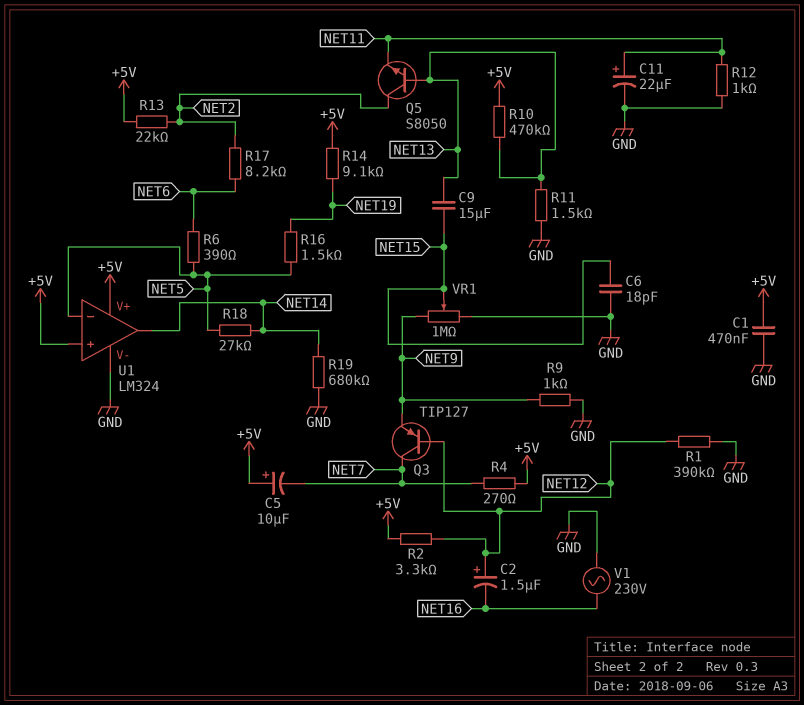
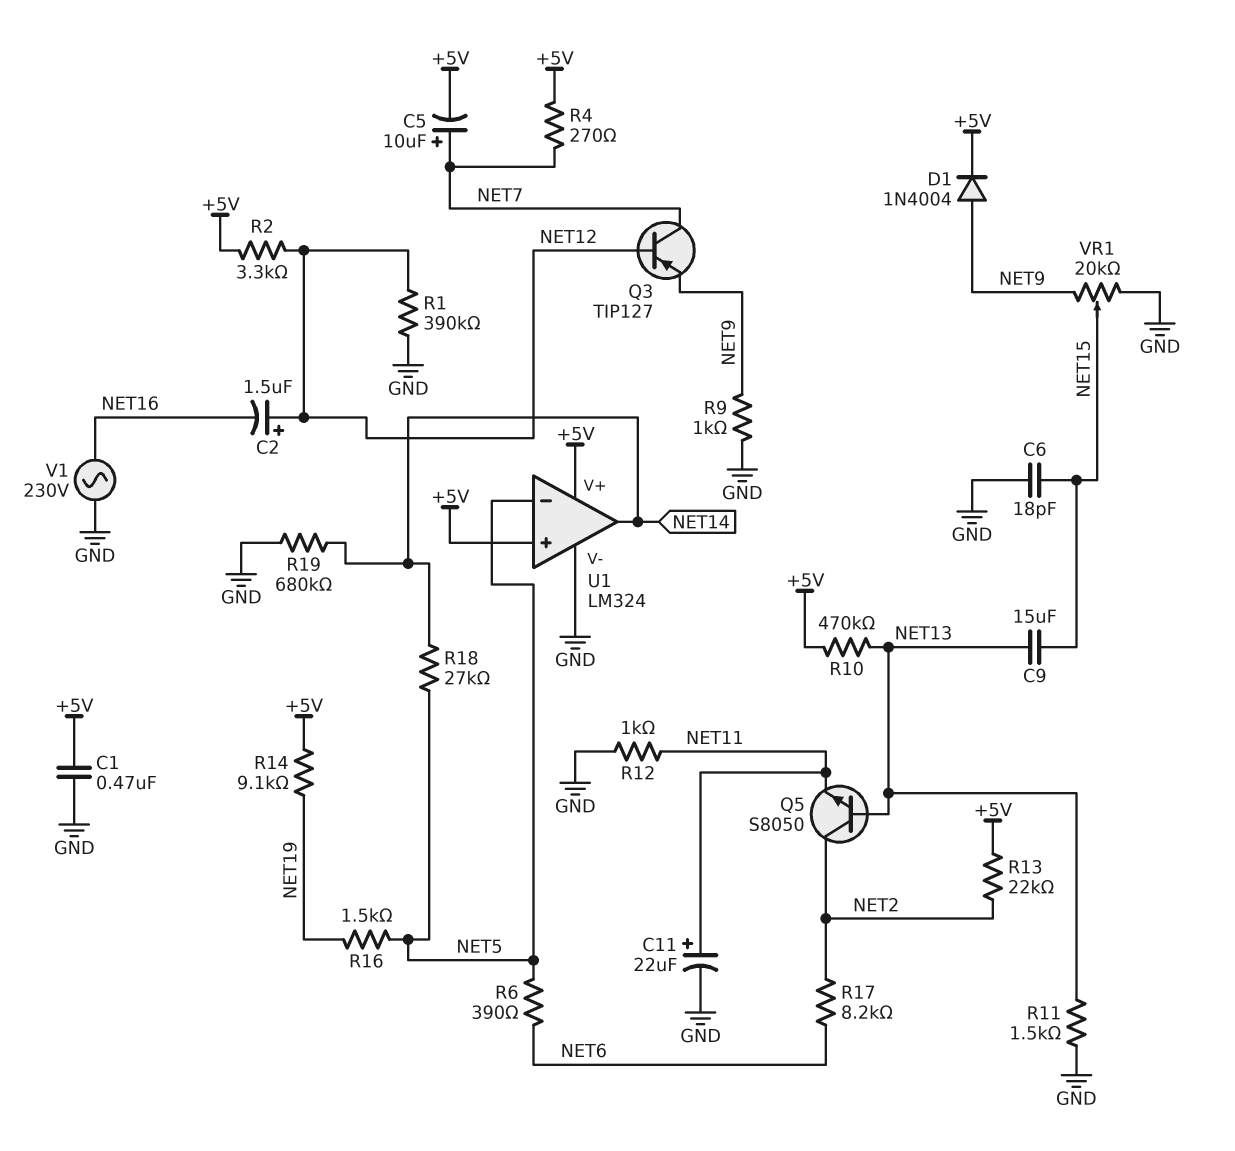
C5: 10uF (plus +5V, minus NET7) -> 10uF (plus NET7, minus +5V)
D1: none -> diode 1N4004 (A NET9, K +5V)
VR1: 1M (GND, NET9, wiper NET15) -> 20k (GND, NET9, wiper NET15)

